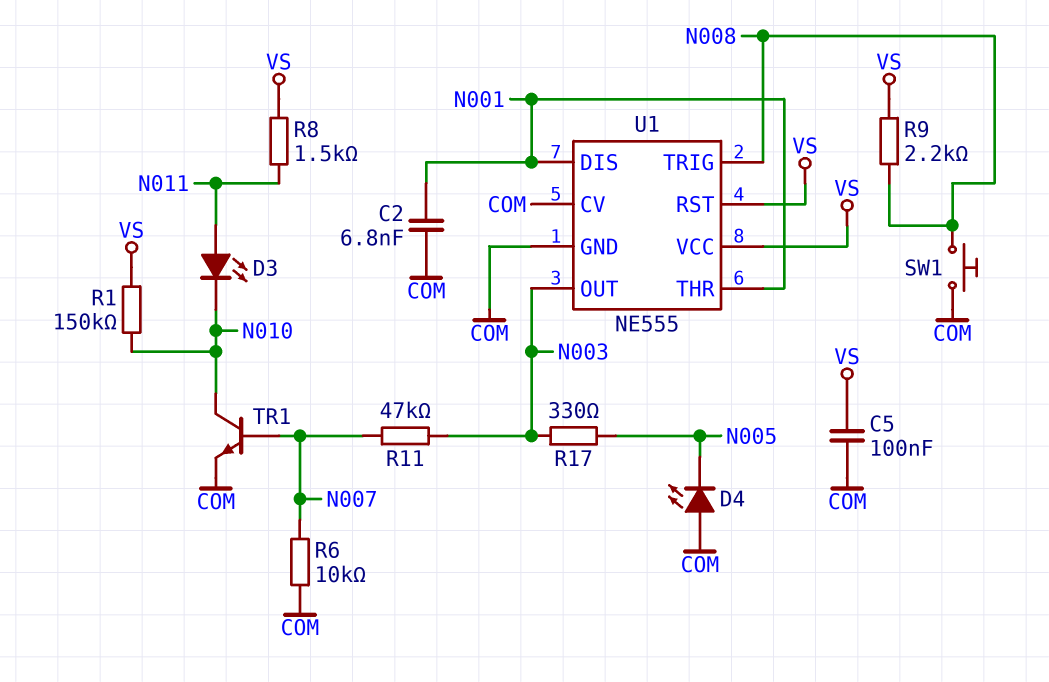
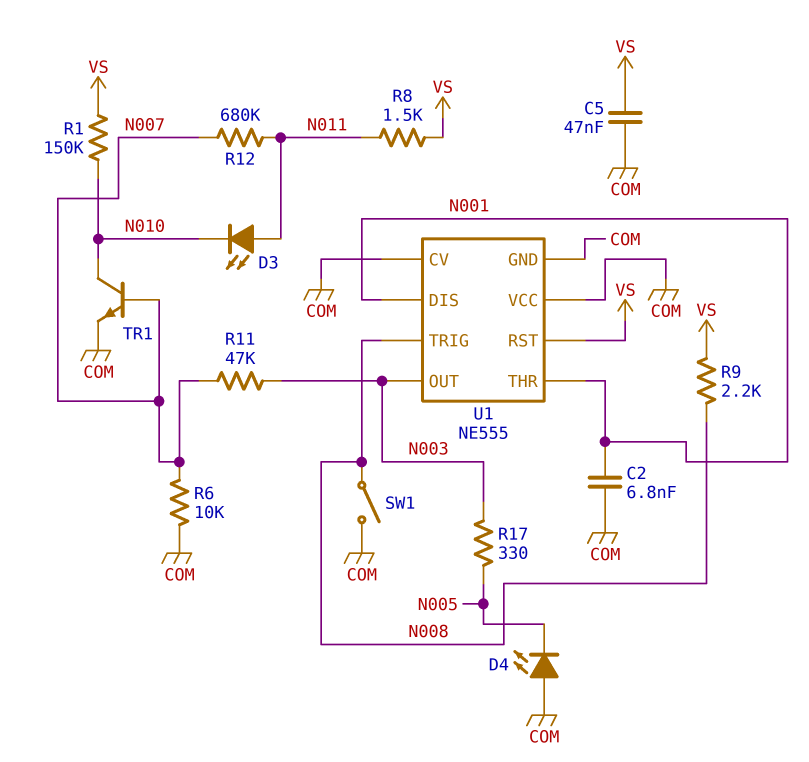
C5: 100nF (COM, VS) -> 47nF (COM, VS)
R12: none -> 680k (N007, N011)
SW1: button (COM, N008) -> switch (COM, N008)
U1 pin VCC: VS -> COM

